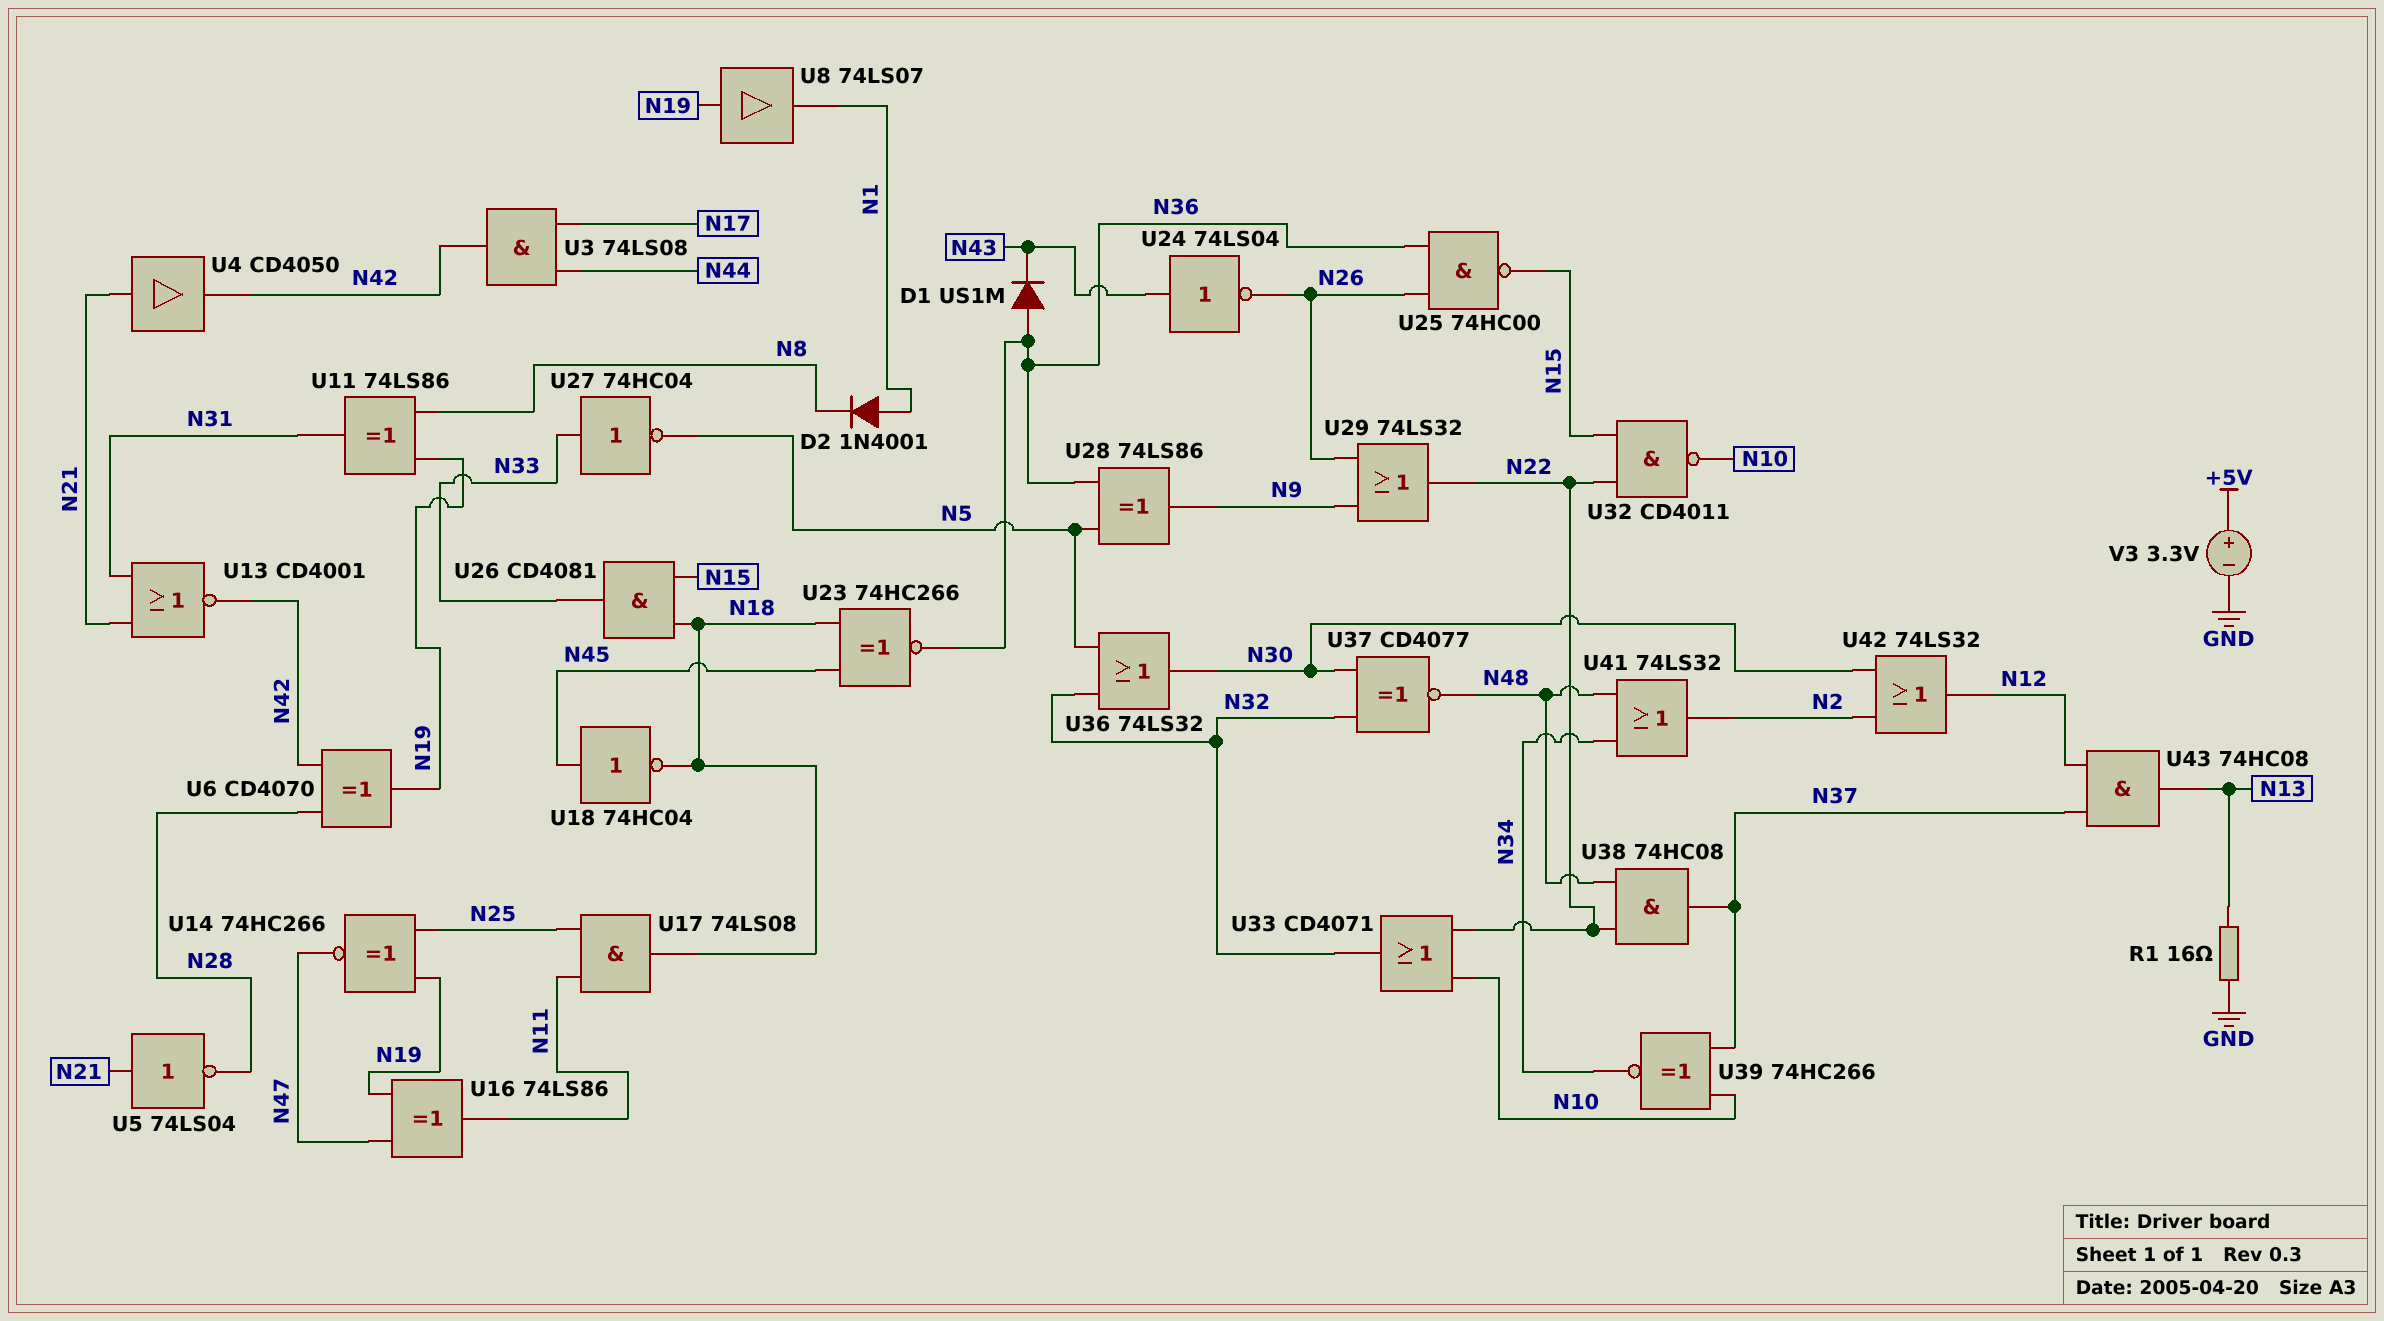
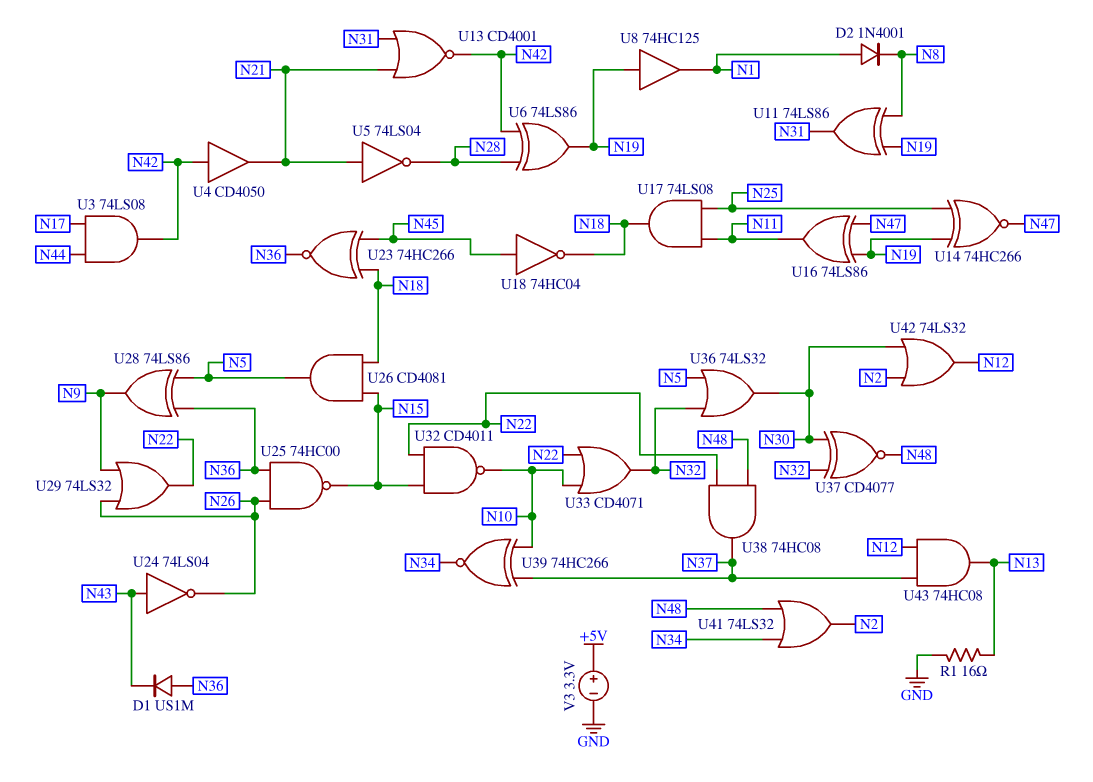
U4: buffer CD4050 (in N21, out N42) -> buffer CD4050 (in N42, out N21)
U6: XOR CD4070 (in N28, in N42, out N19) -> XOR 74LS86 (in N28, in N42, out N19)
U8: buffer 74LS07 (in N19, out N1) -> buffer 74HC125 (in N19, out N1)
U26: AND CD4081 (in N15, in N18, out N33) -> AND CD4081 (in N15, in N18, out N5)
U27: NOT 74HC04 (in N33, out N5) -> none

